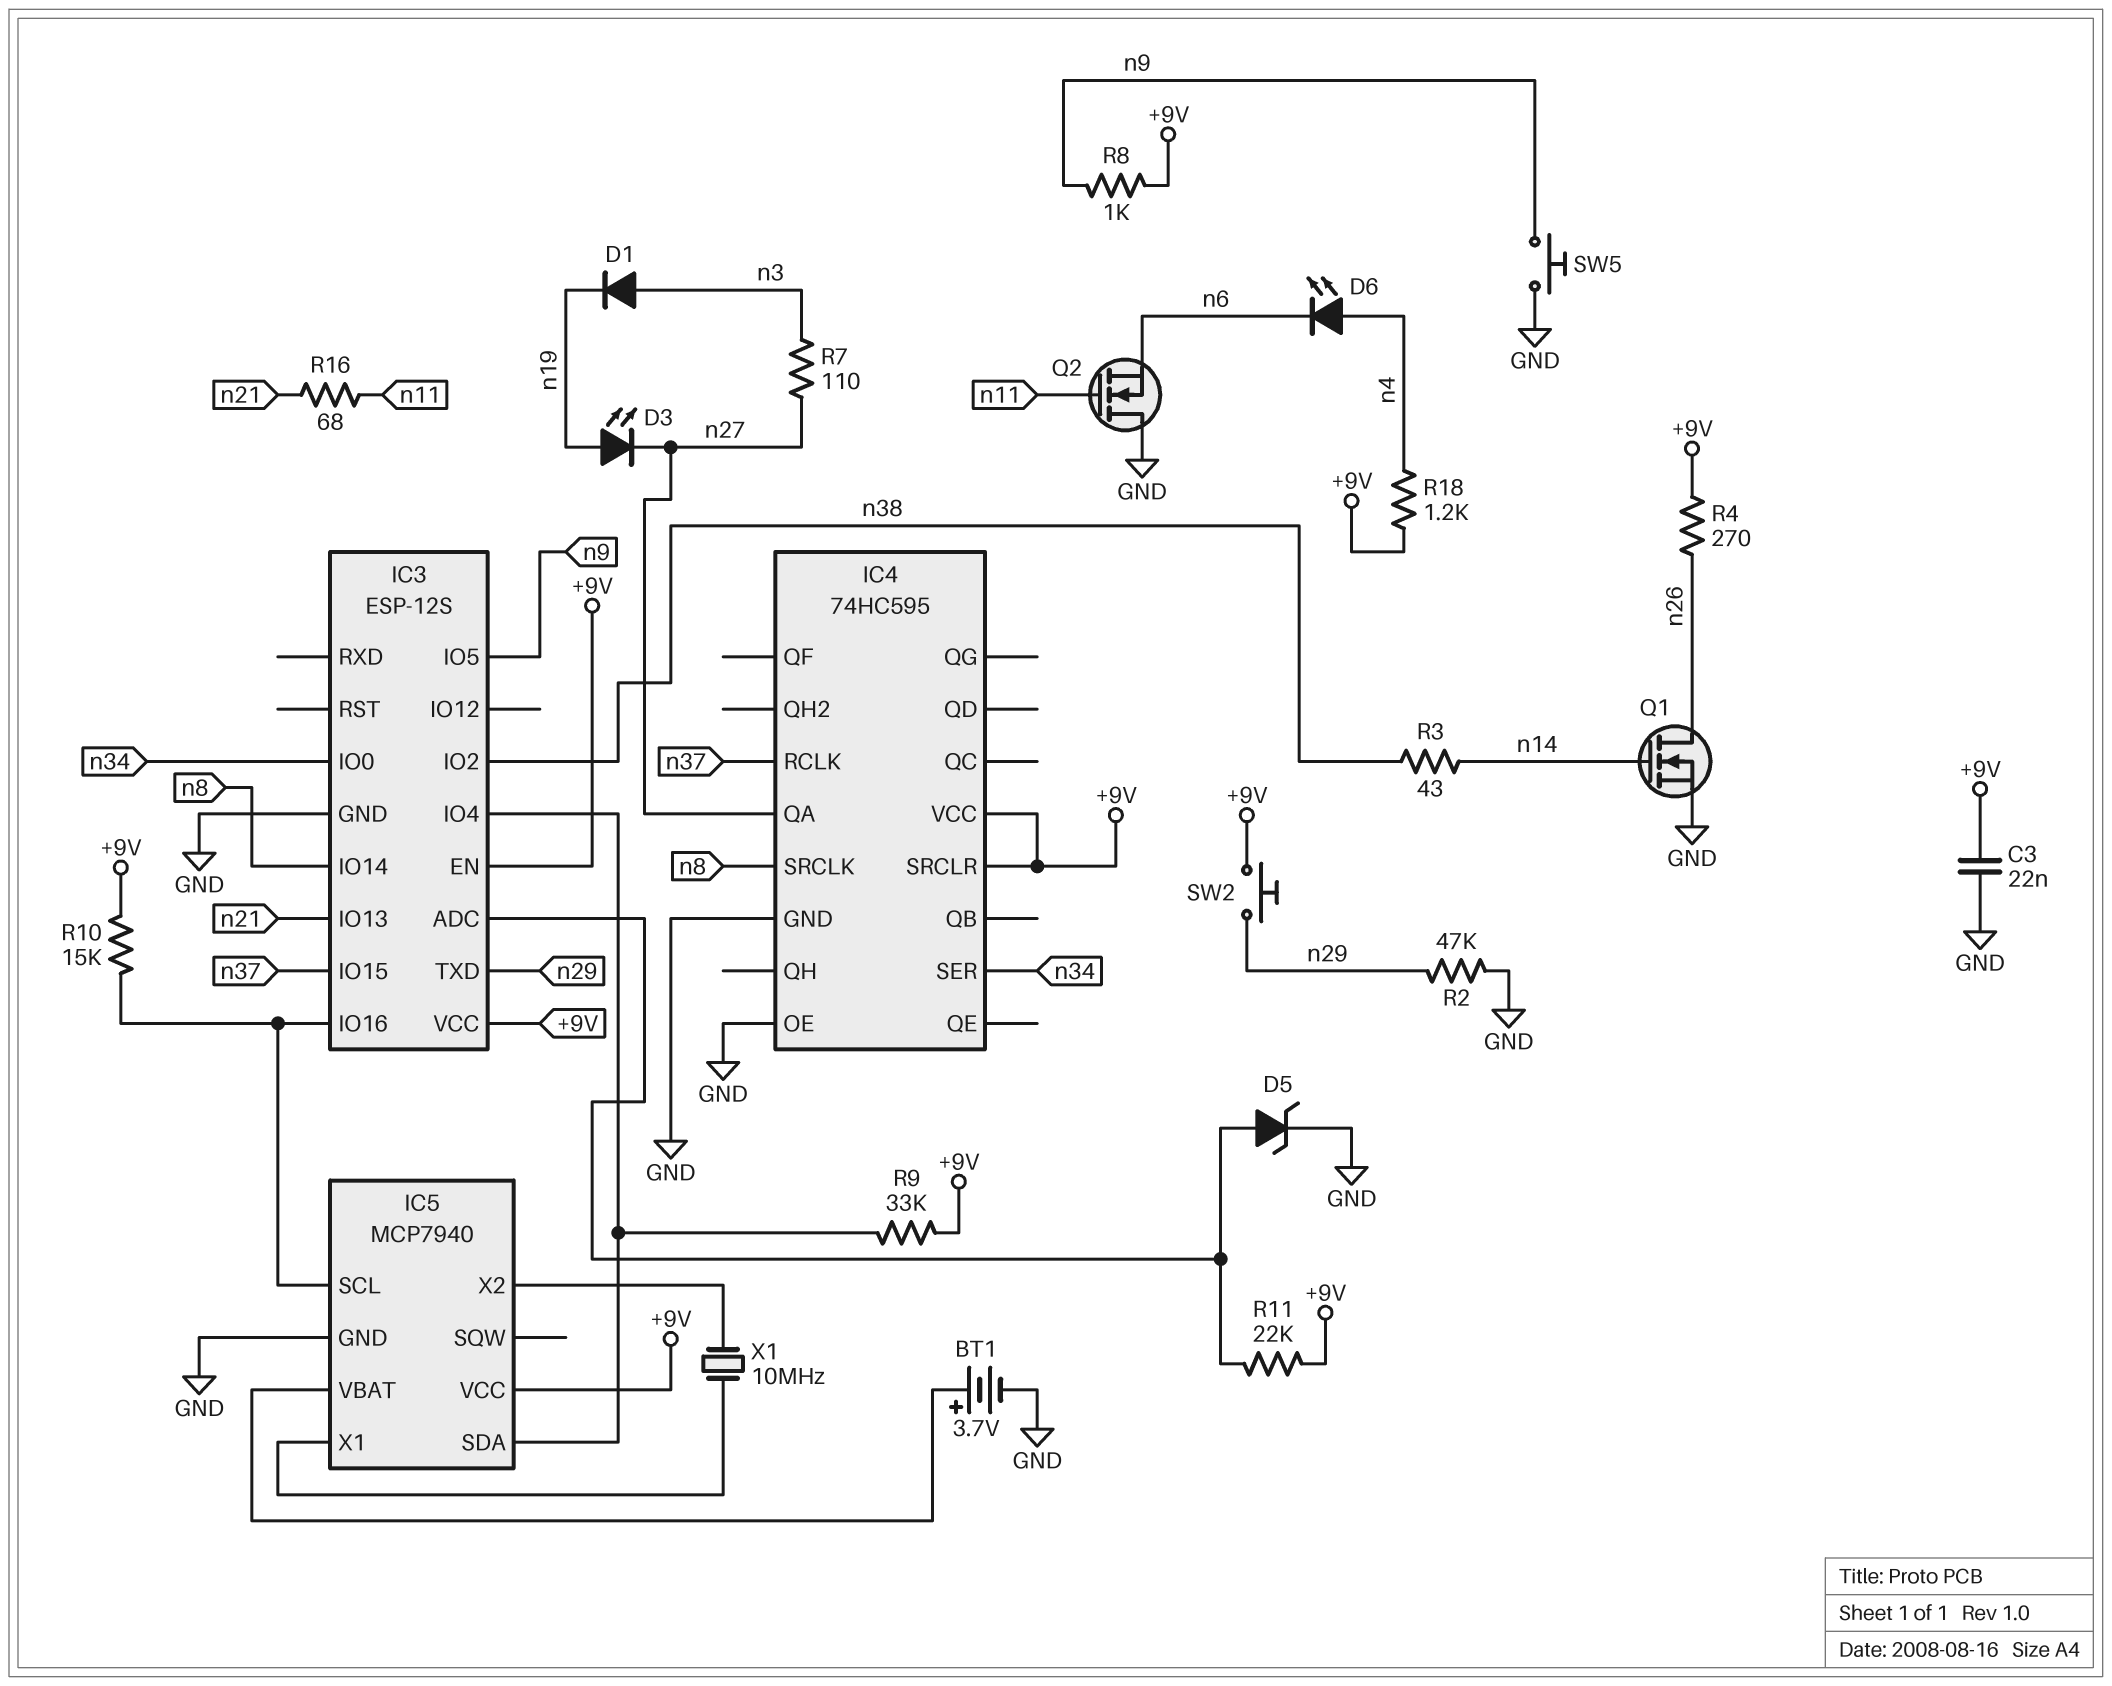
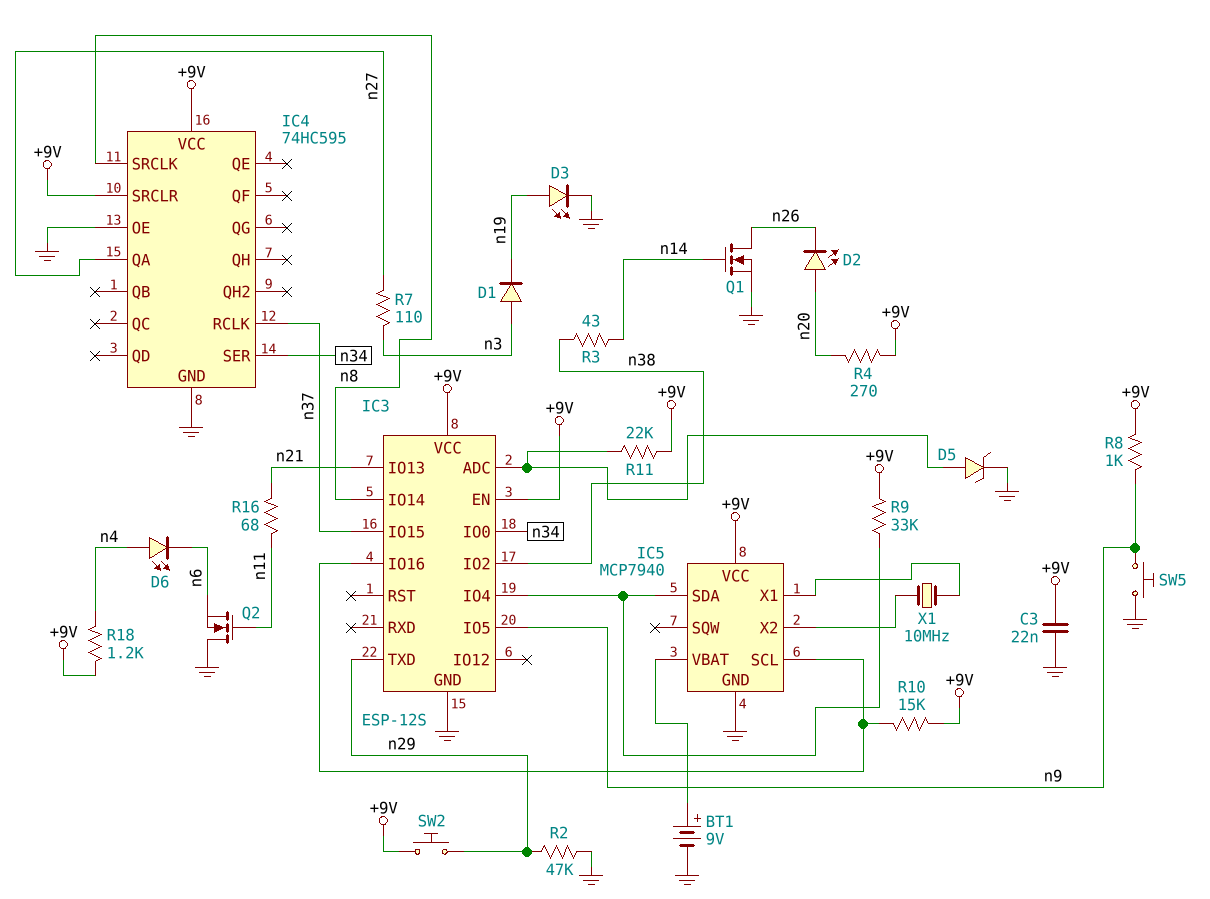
BT1: 3.7V (plus IC5/VBAT, minus GND) -> 9V (plus IC5/VBAT, minus GND)
D2: none -> LED (A n20, K n26)
D3: LED (A n19, K n27) -> LED (A n19, K GND)
R4: 270 (+9V, n26) -> 270 (+9V, n20)

